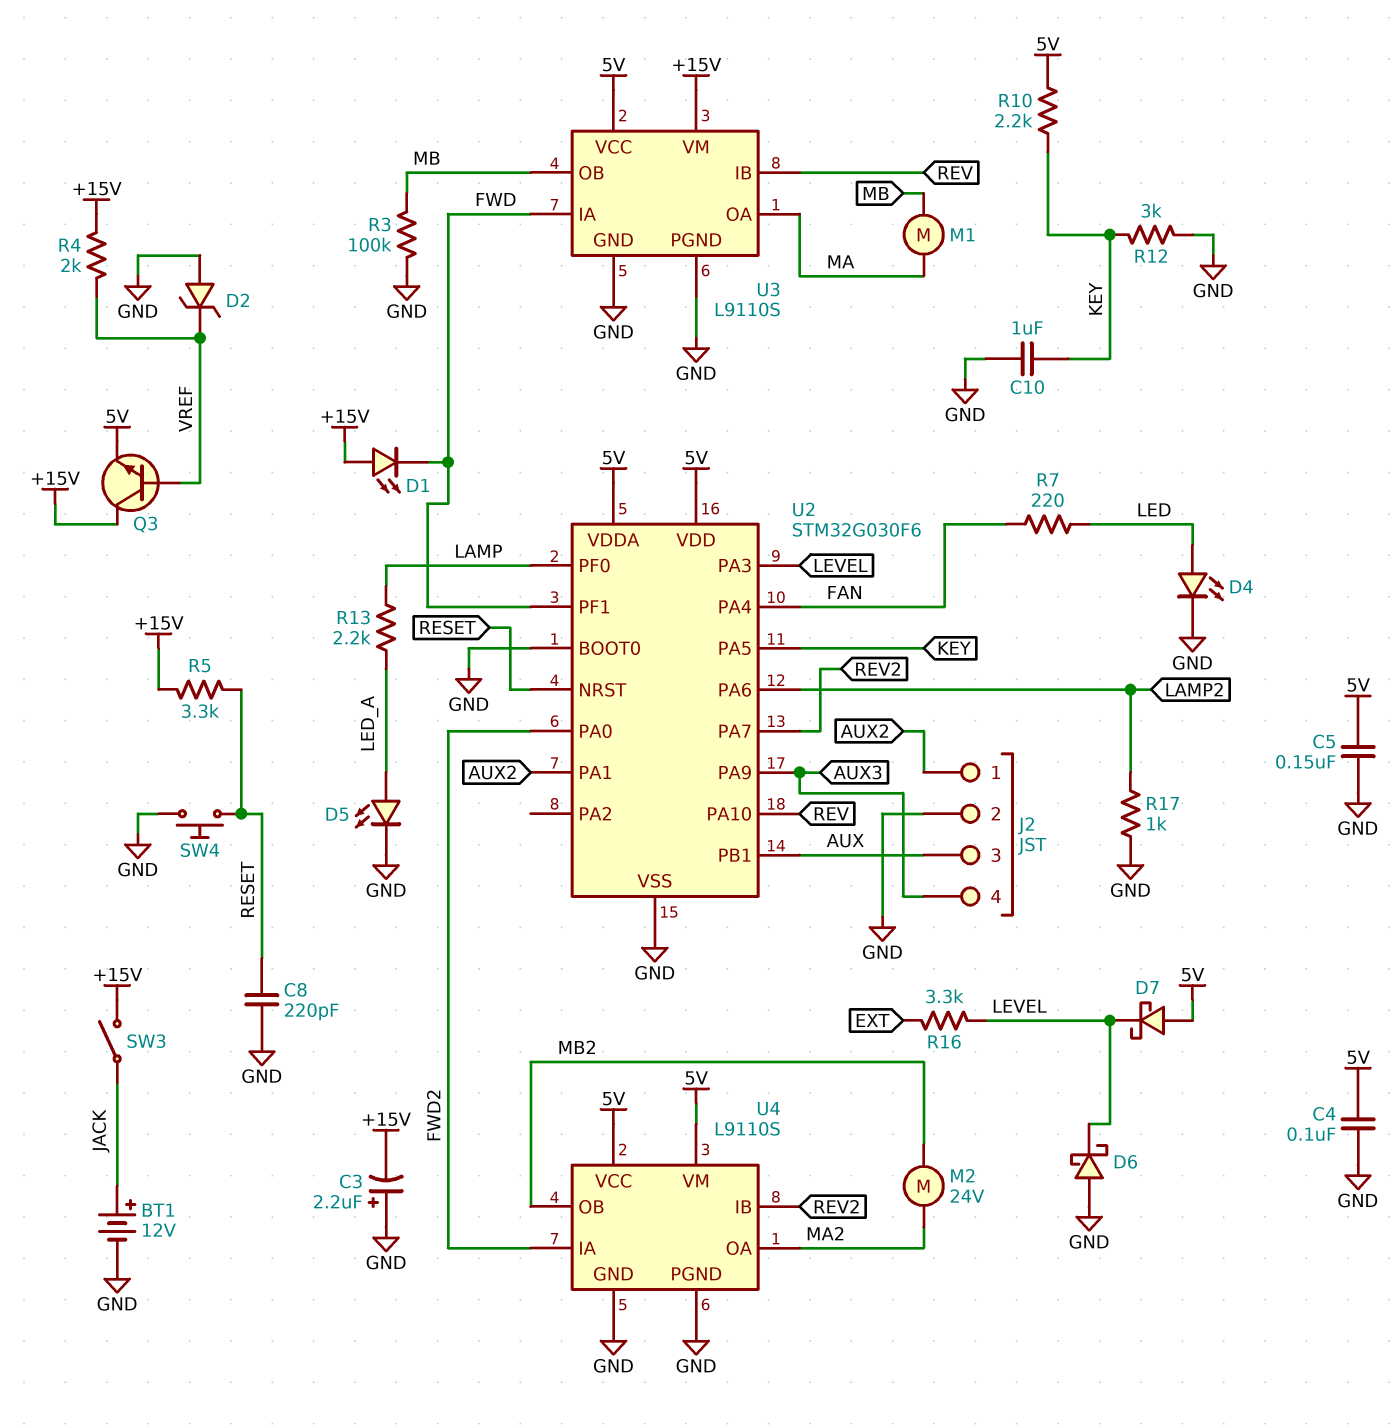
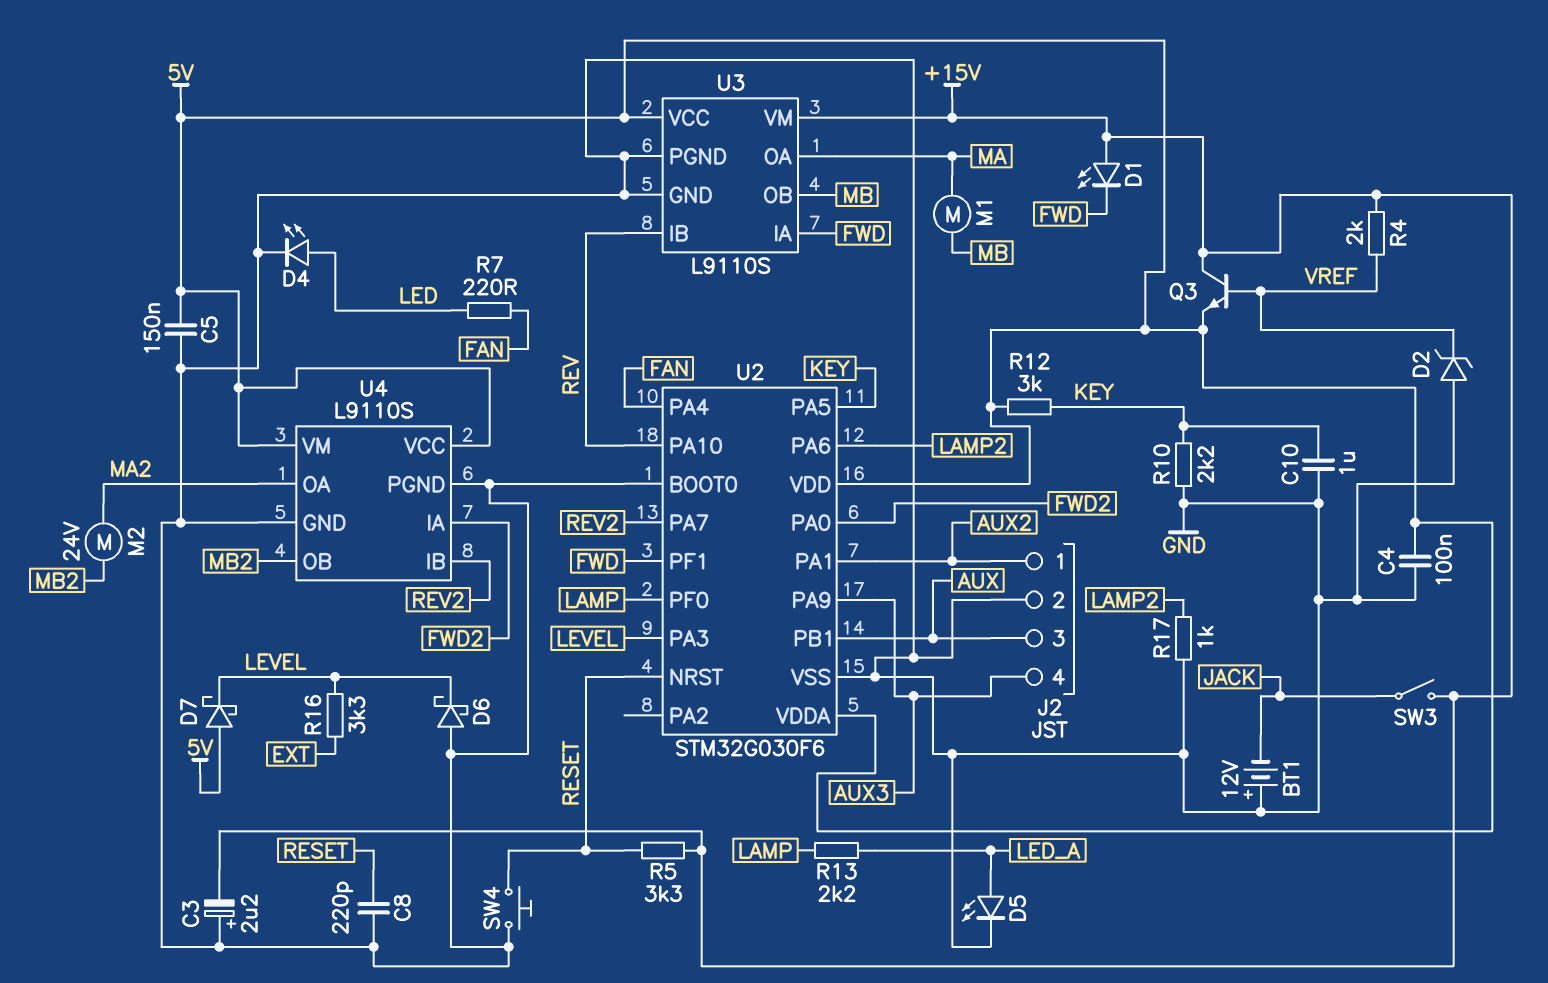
BT1: 12V (plus JACK, minus GND) -> 12V (plus GND, minus JACK)
R3: 100k (GND, MB) -> none
R10: 2.2k (5V, KEY) -> 2.2k (GND, KEY)
R12: 3k (GND, KEY) -> 3k (5V, KEY)

